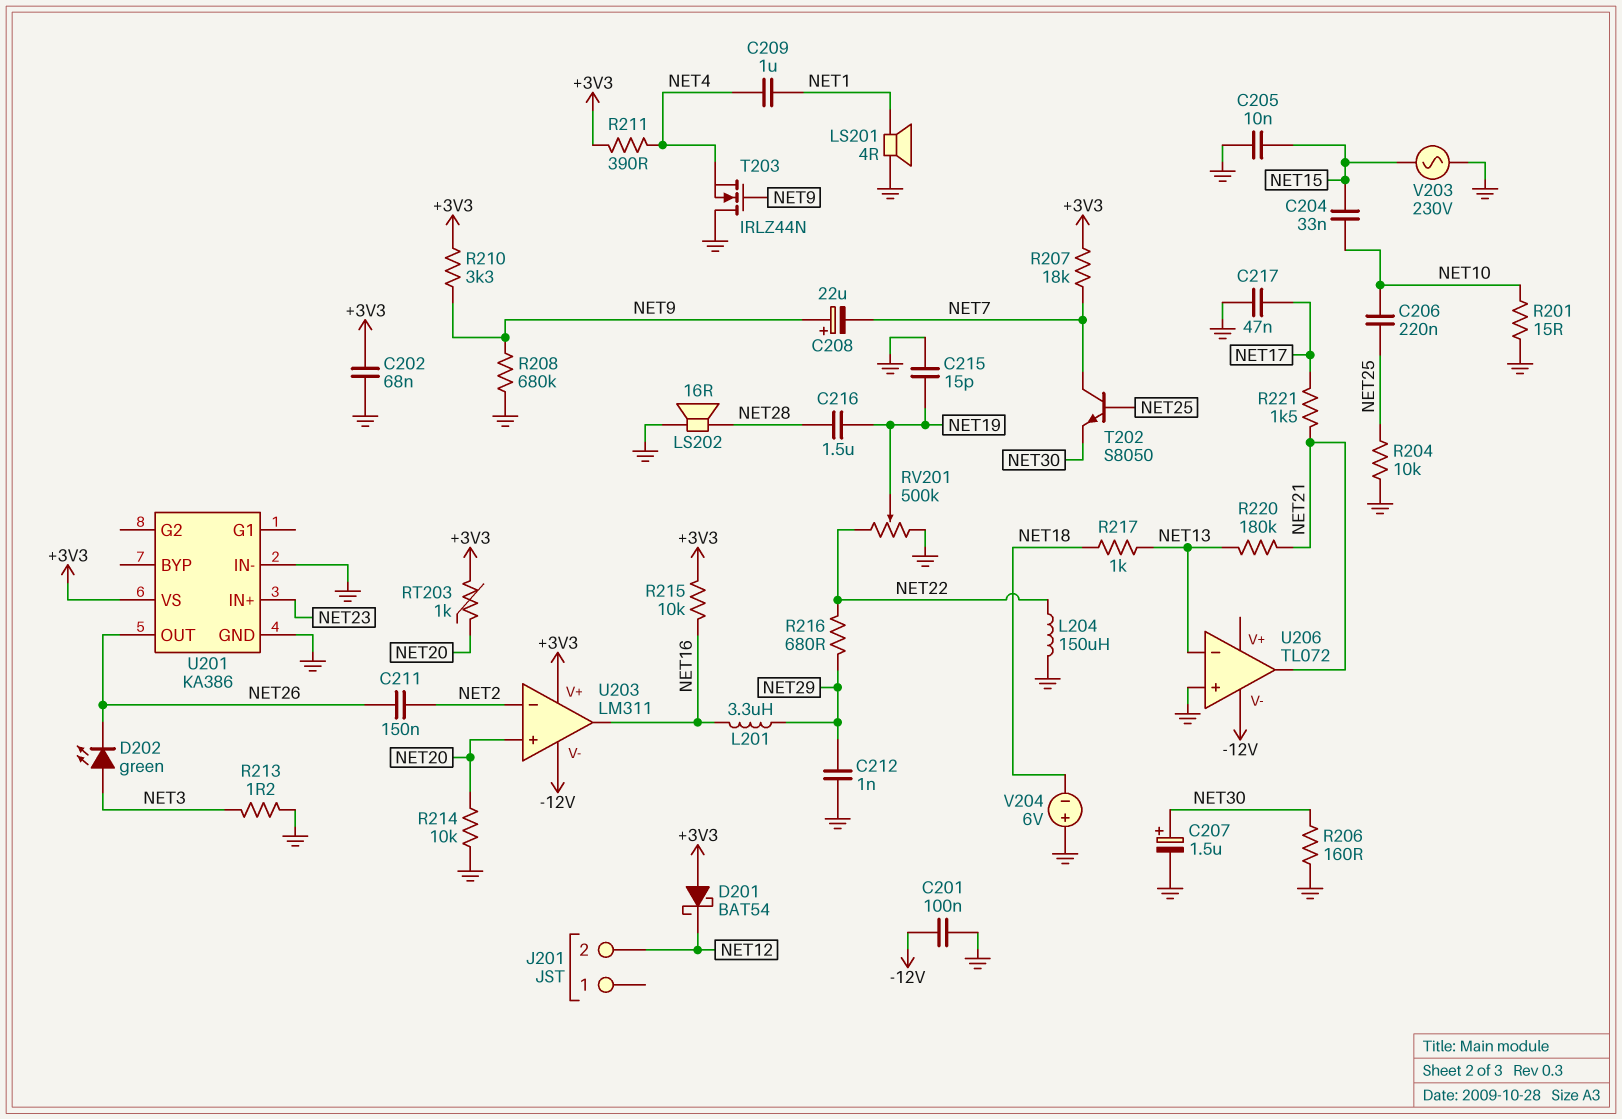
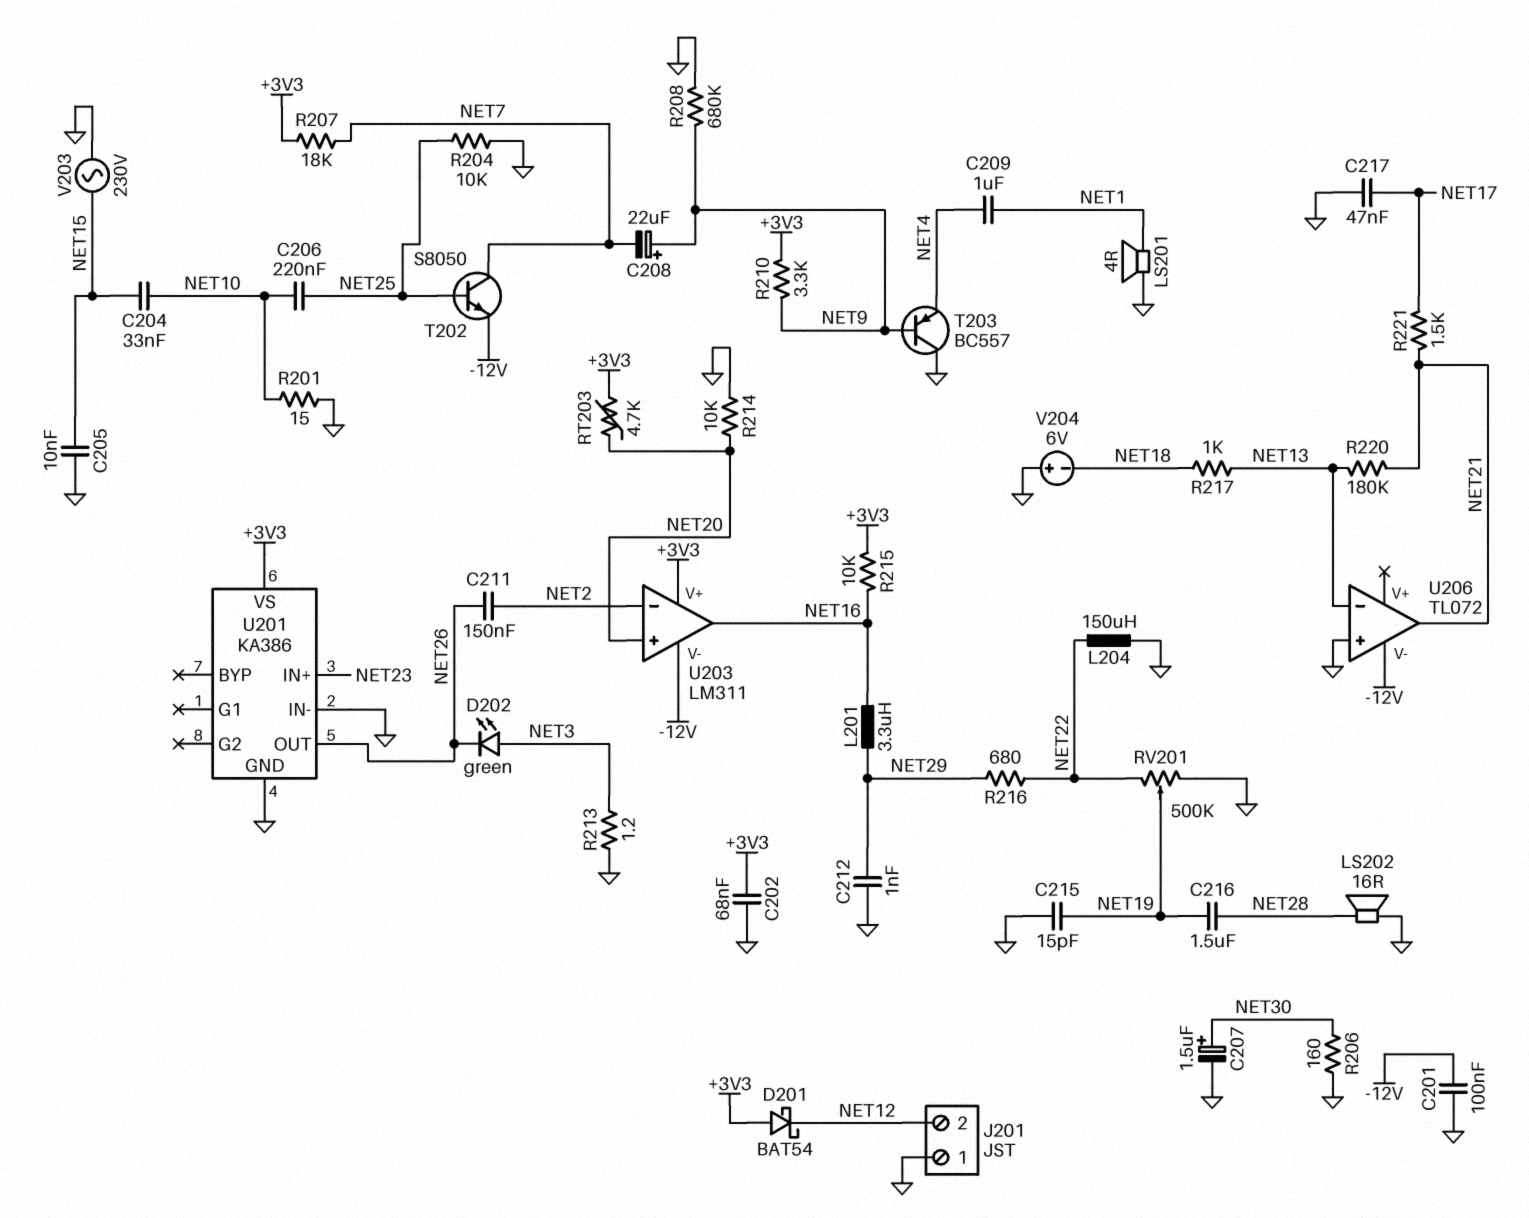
J201 pin 1: none -> GND
R211: 390 (+3V3, NET4) -> none
RT203: 1k (+3V3, NET20) -> 4.7k (+3V3, NET20)
T202: NPN S8050 (B NET25, C NET7, E NET30) -> NPN S8050 (B NET25, C NET7, E -12V)
T203: NMOS IRLZ44N (G NET9, D GND, S NET4) -> PNP BC557 (B NET9, C GND, E NET4)

